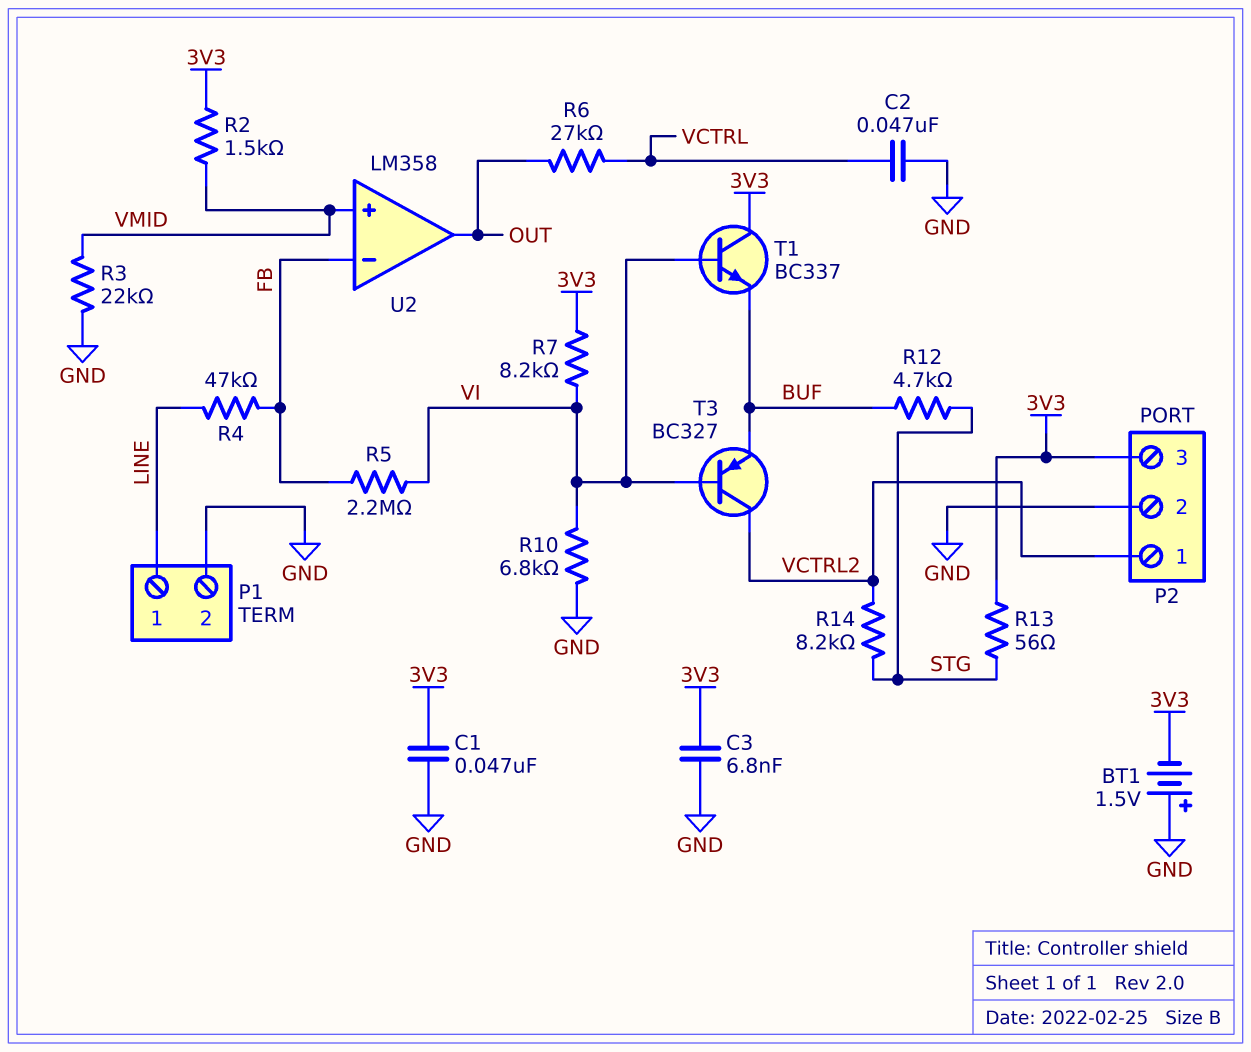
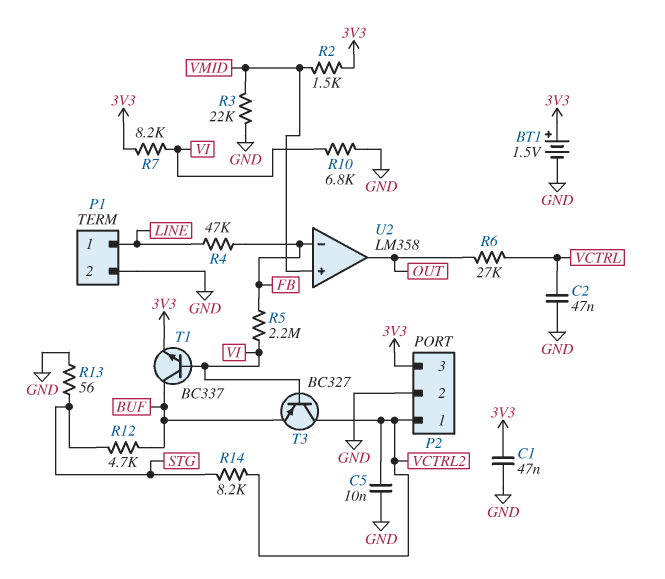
BT1: 1.5V (plus GND, minus 3V3) -> 1.5V (plus 3V3, minus GND)
C3: 6.8nF (3V3, GND) -> none
C5: none -> 10nF (GND, VCTRL2)
R13: 56 (3V3, STG) -> 56 (GND, STG)
T1: NPN BC337 (B VI, C 3V3, E BUF) -> NPN BC337 (B VI, C BUF, E 3V3)

